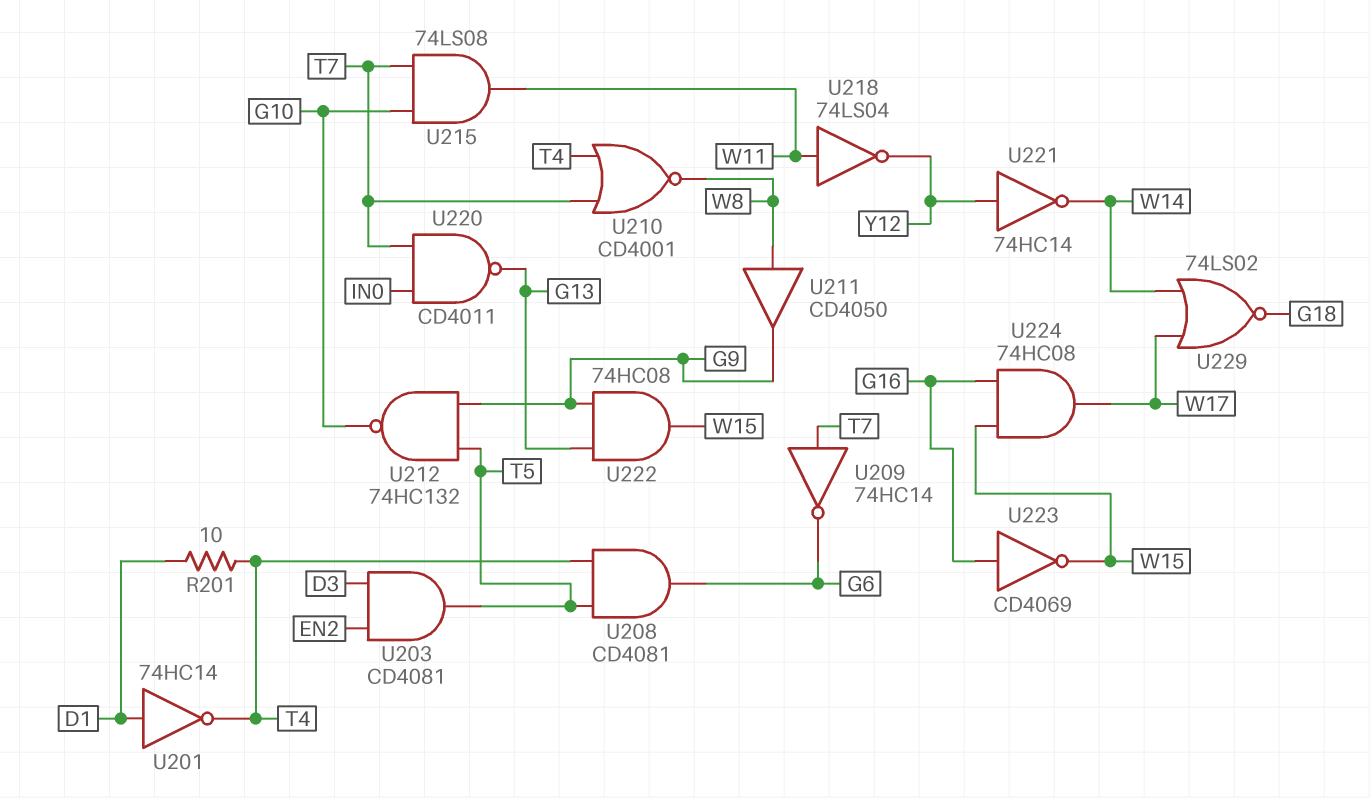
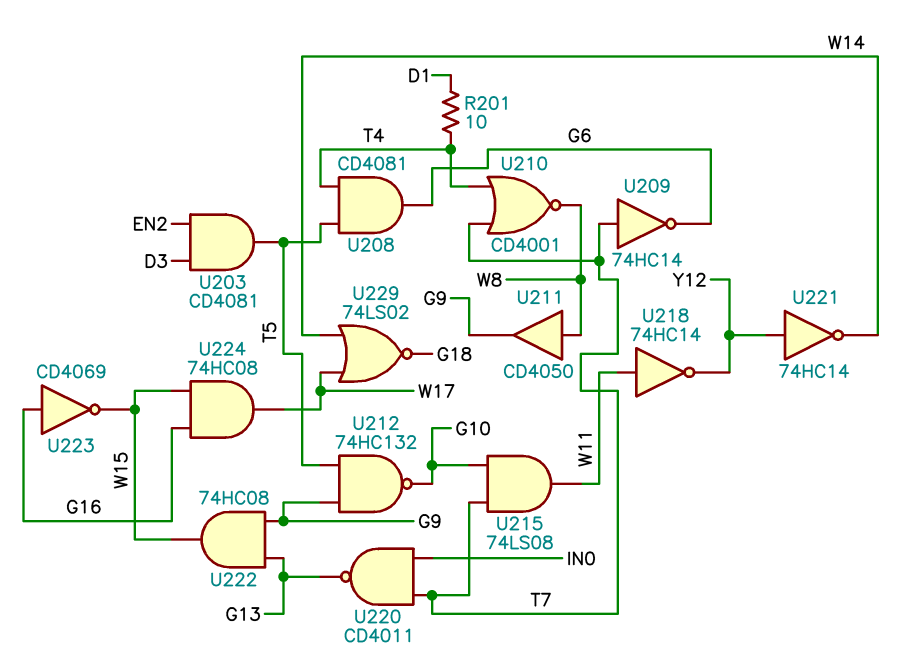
U201: NOT 74HC14 (in D1, out T4) -> none
U218: NOT 74LS04 (in W11, out Y12) -> NOT 74HC14 (in W11, out Y12)

